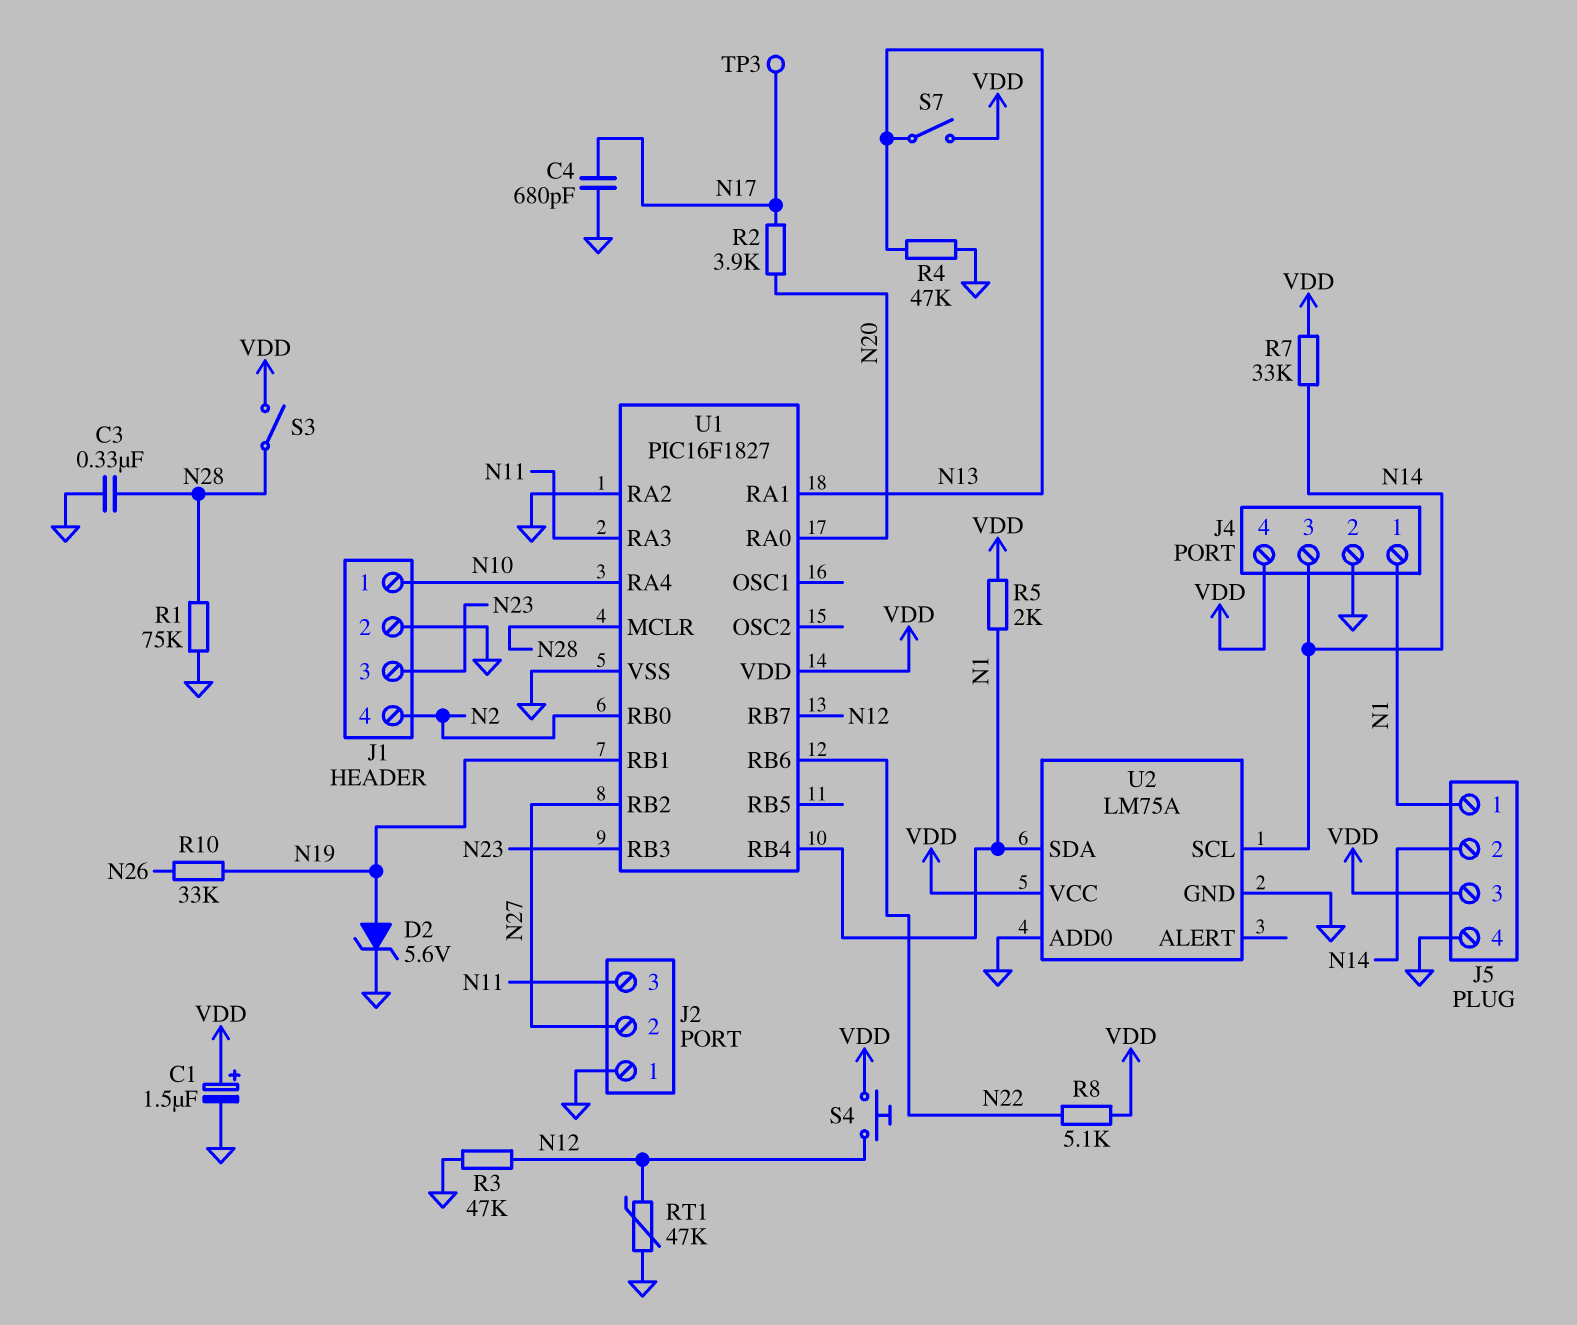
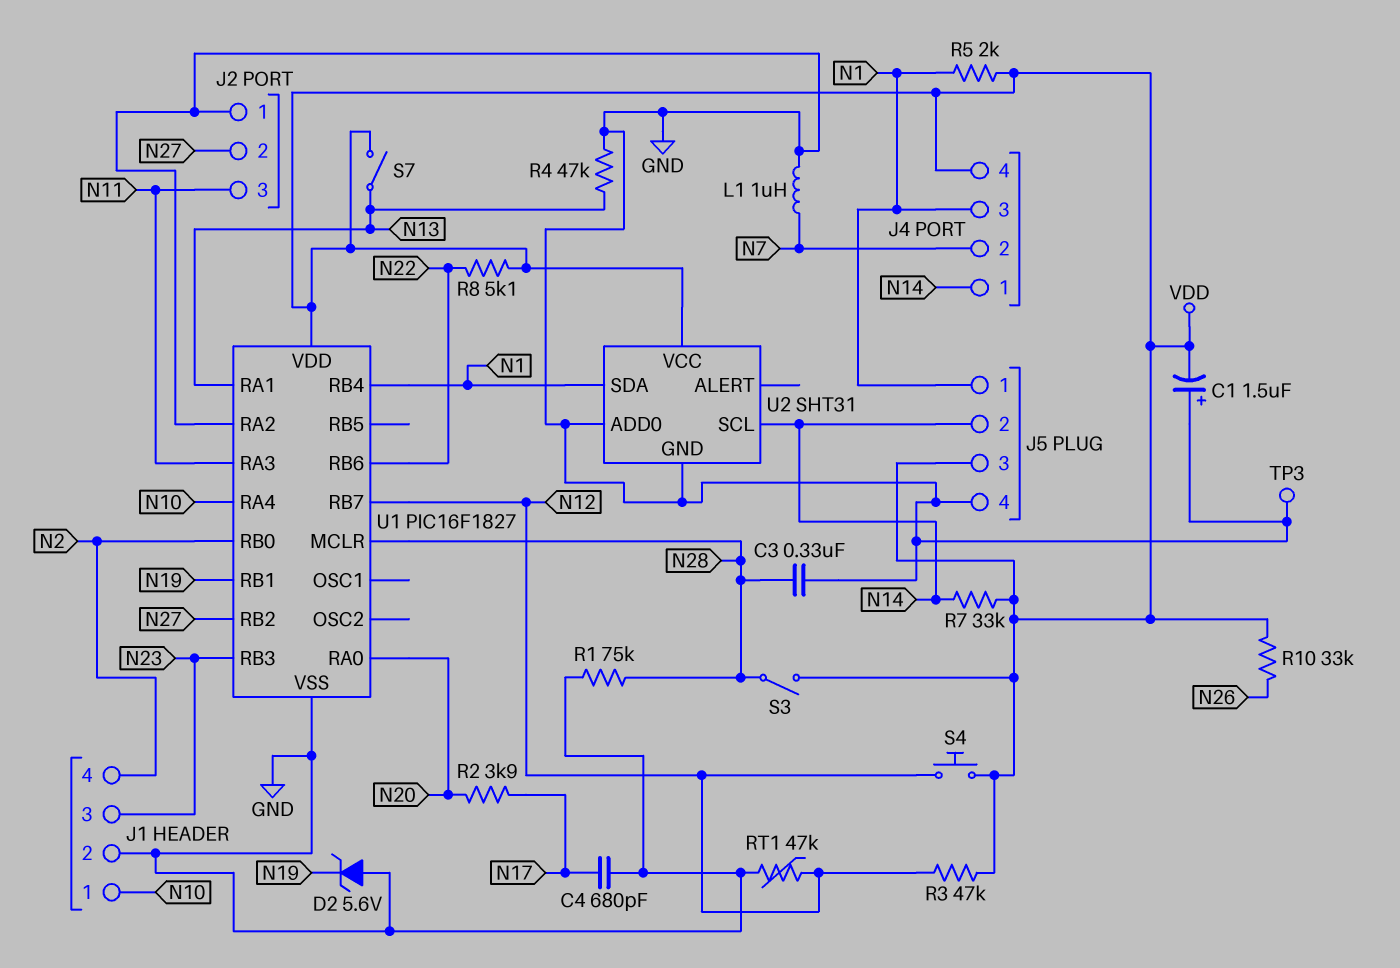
C1: 1.5uF (plus VDD, minus GND) -> 1.5uF (plus GND, minus VDD)
D2: zener 5.6V (A N19, K GND) -> zener 5.6V (A GND, K N19)
J4 pin 1: N1 -> N14
J4 pin 2: GND -> N7
J4 pin 3: N14 -> N1
L1: none -> 1uH (GND, N7)
R3: 47k (GND, N12) -> 47k (N12, VDD)
R10: 33k (N19, N26) -> 33k (N26, VDD)
TP3: test point (N17) -> test point (GND)
U2: LM75A -> SHT31

